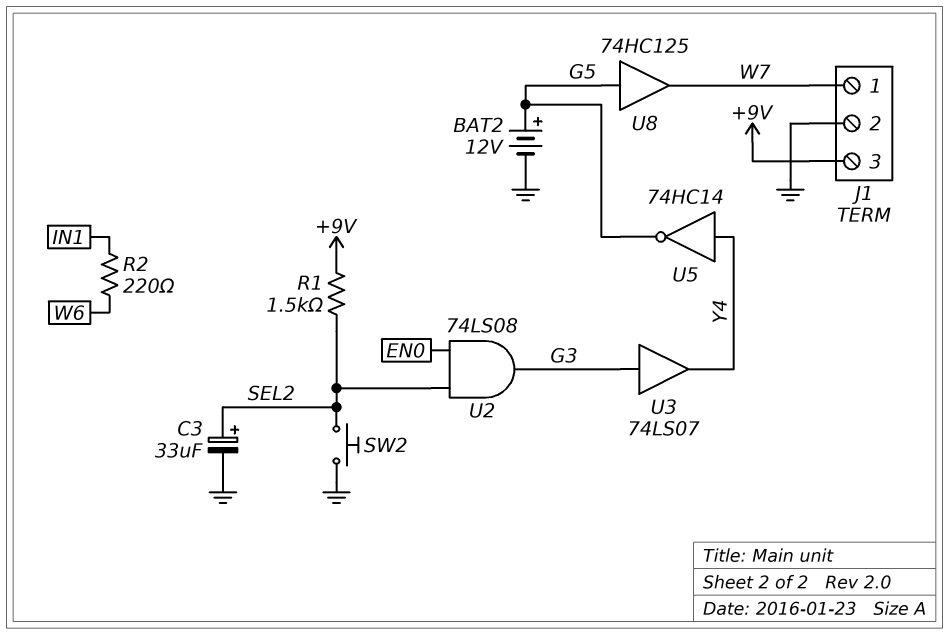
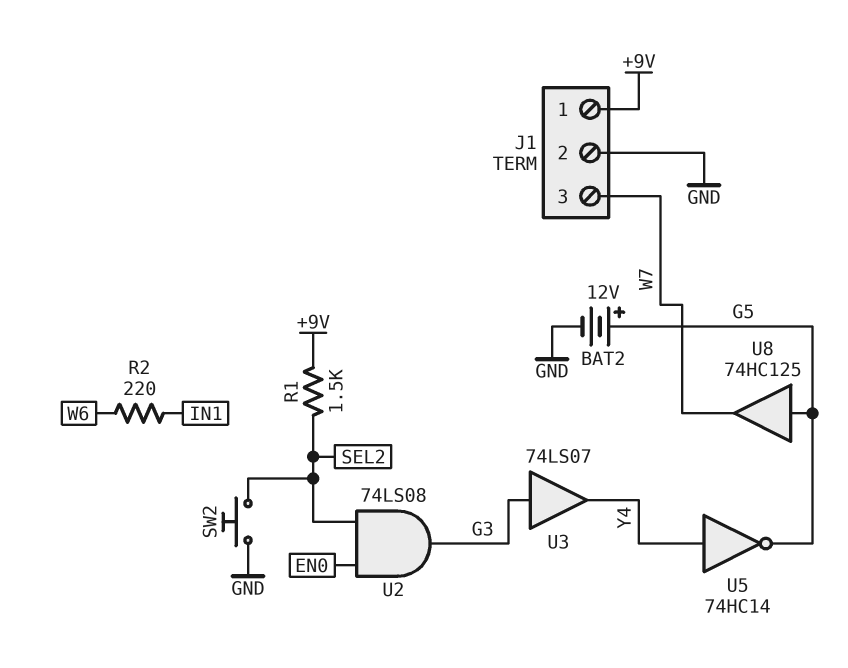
C3: 33uF (plus SEL2, minus GND) -> none
J1 pin 1: W7 -> +9V
J1 pin 3: +9V -> W7

